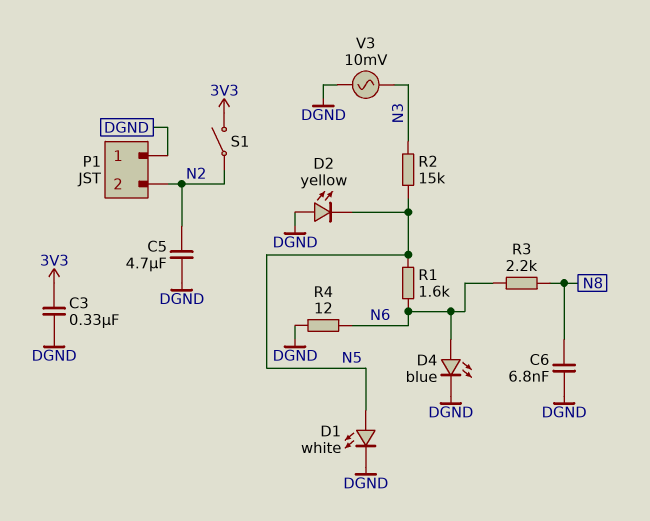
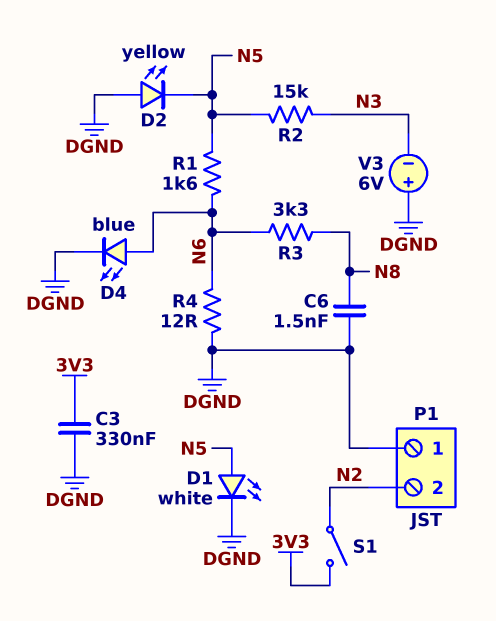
C5: 4.7uF (DGND, N2) -> none
C6: 6.8nF (DGND, N8) -> 1.5nF (DGND, N8)
R3: 2.2k (N6, N8) -> 3.3k (N6, N8)
V3: AC 10mV (DGND, N3) -> 6V (plus DGND, minus N3)

